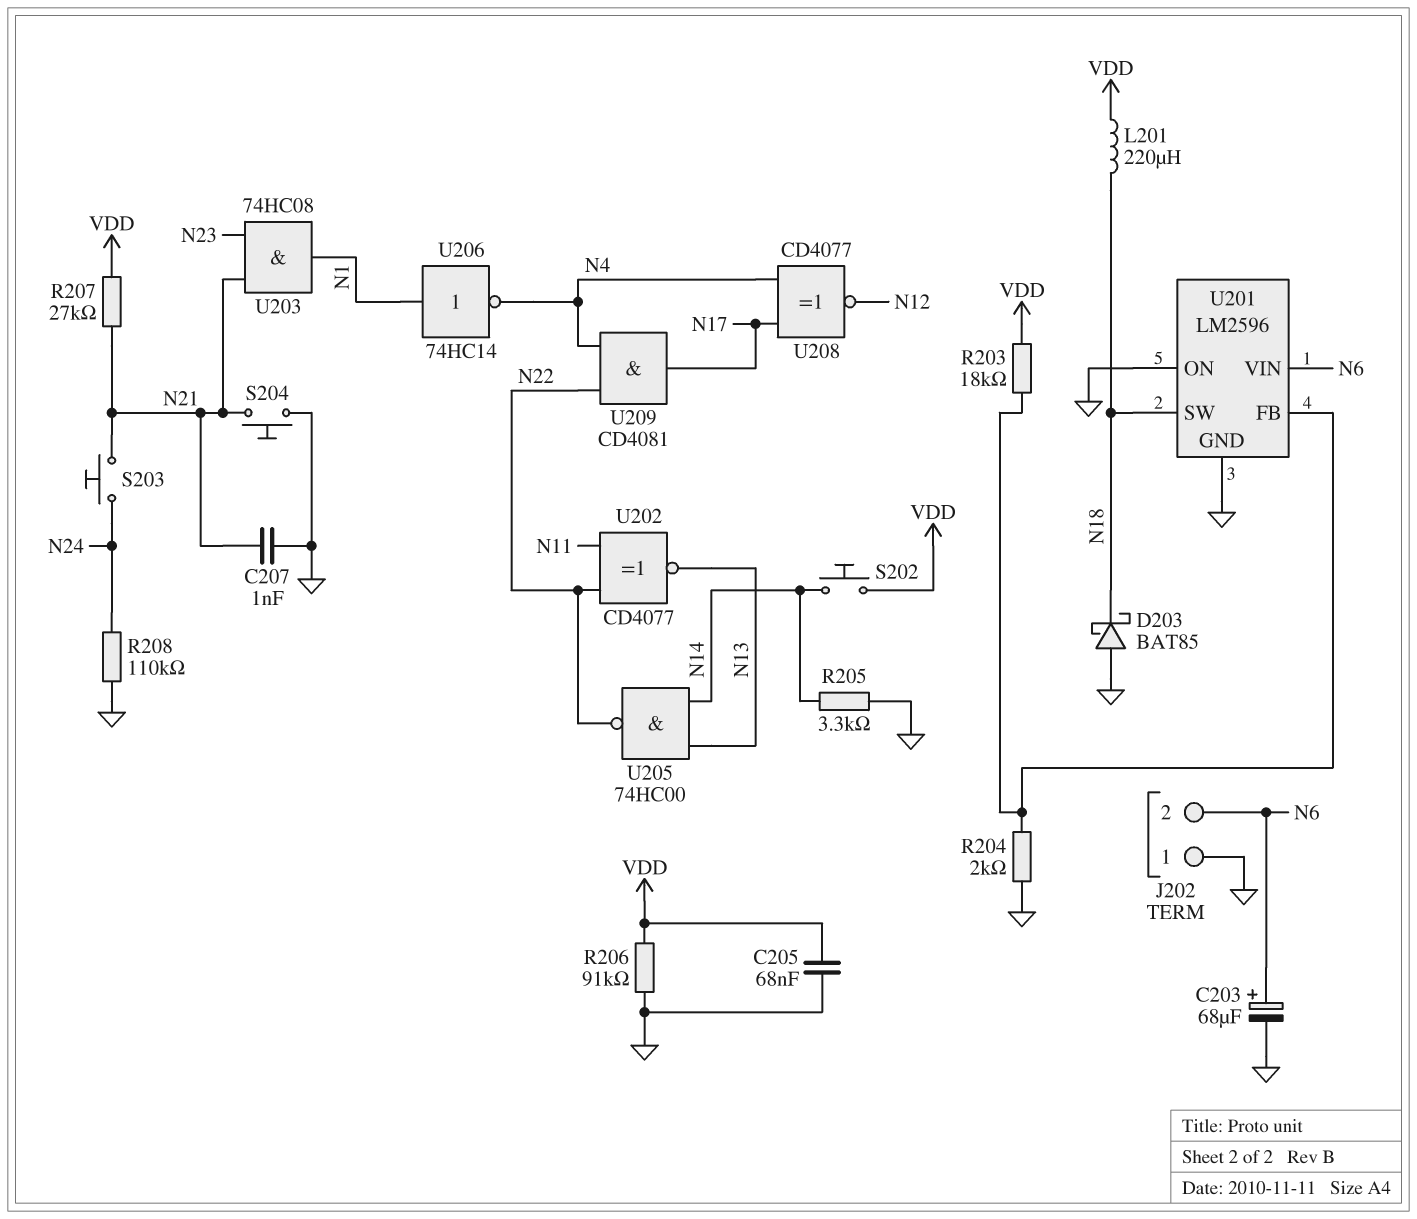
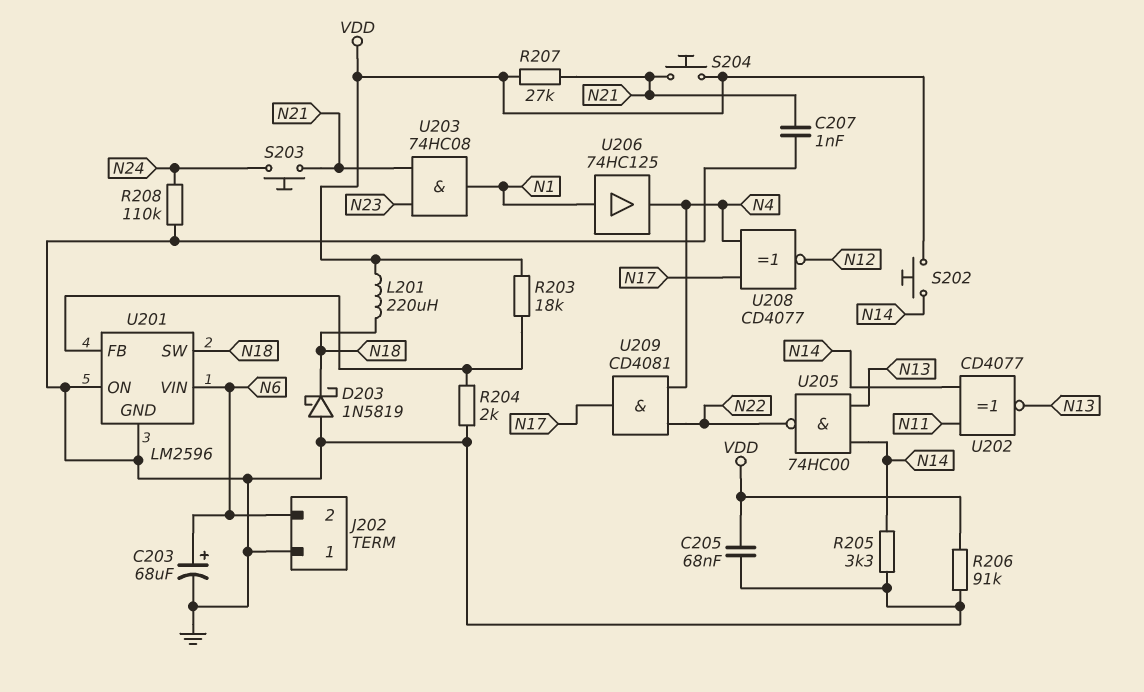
D203: schottky BAT85 (A GND, K N18) -> schottky 1N5819 (A GND, K N18)
S204: button (GND, N21) -> button (N21, VDD)
U202: XNOR CD4077 (in N11, in N22, out N13) -> XNOR CD4077 (in N11, in N14, out N13)
U206: NOT 74HC14 (in N1, out N4) -> buffer 74HC125 (in N1, out N4)

